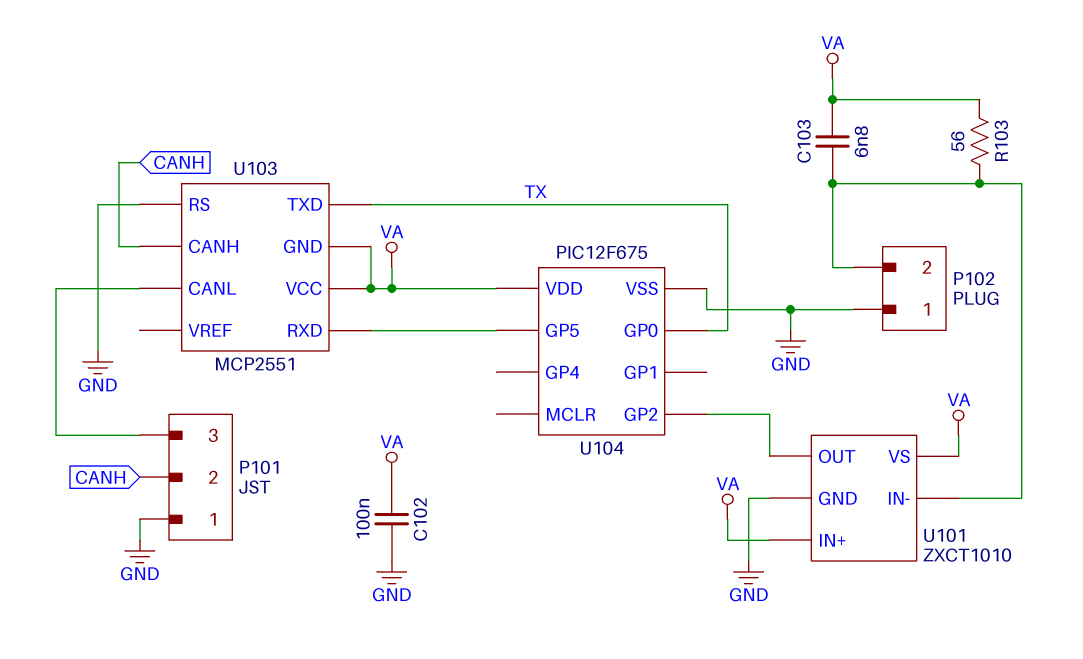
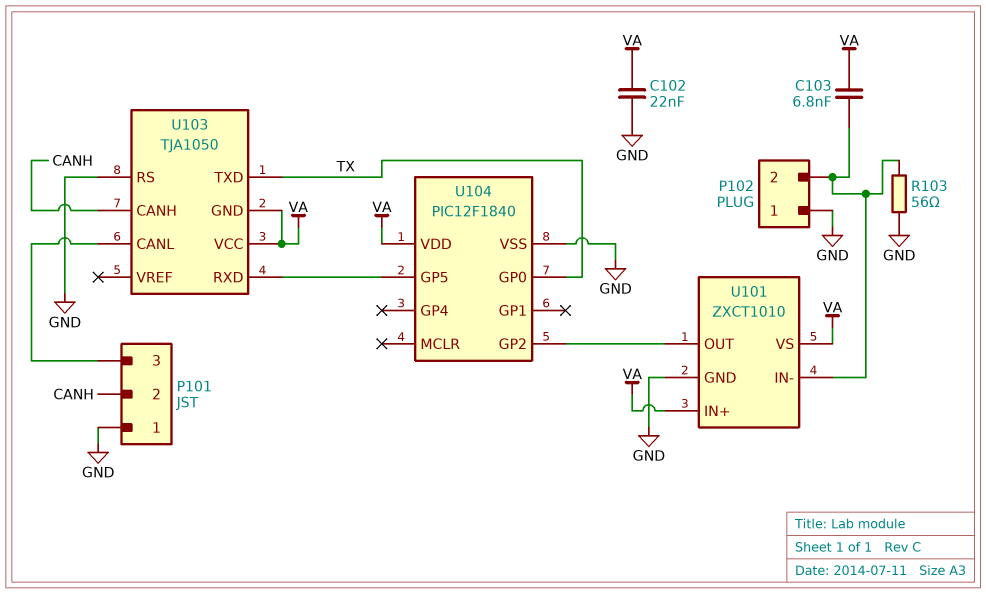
C102: 100nF (GND, VA) -> 22nF (GND, VA)
R103: 56 (P102/2, VA) -> 56 (GND, P102/2)
U103: MCP2551 -> TJA1050
U104: PIC12F675 -> PIC12F1840

